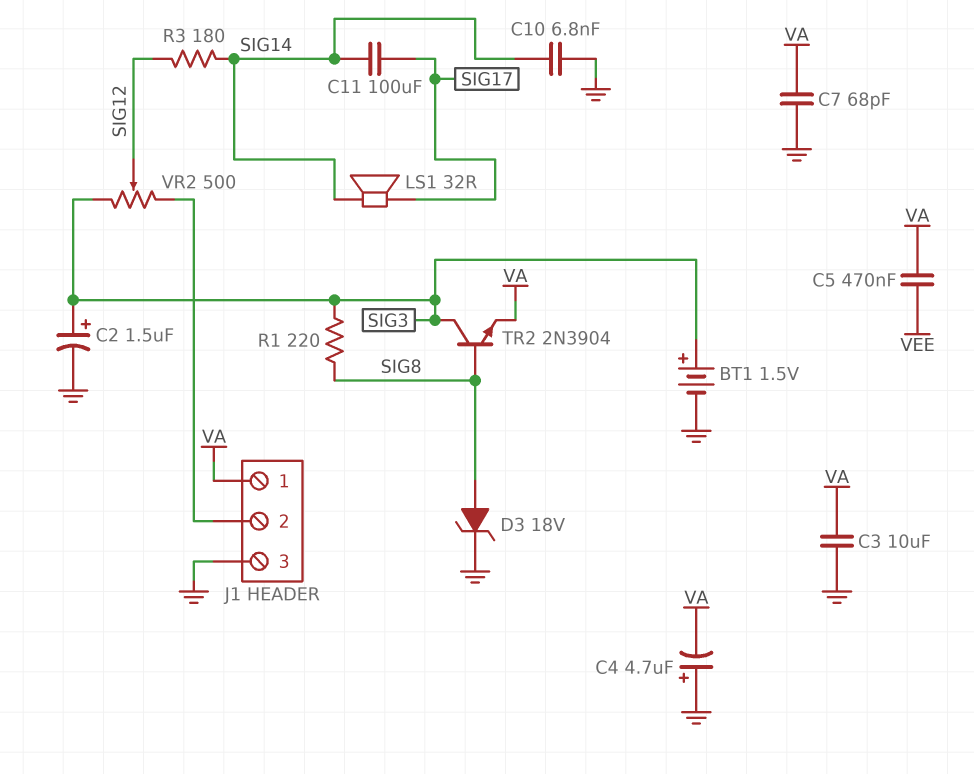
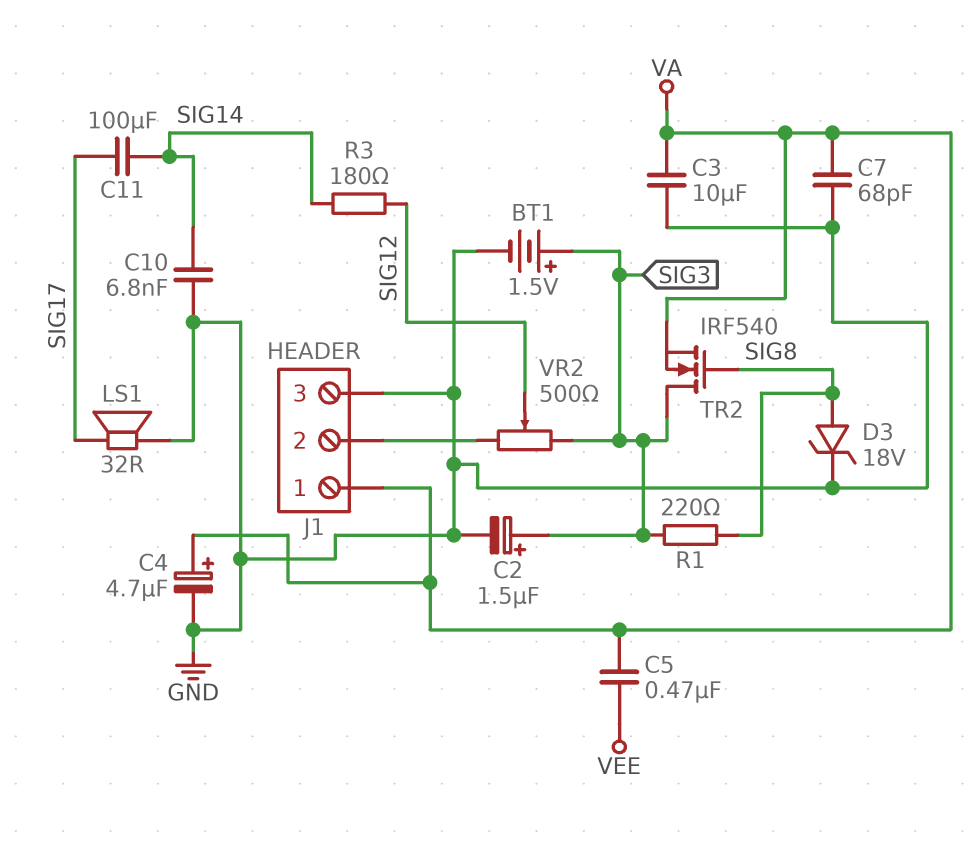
C4: 4.7uF (plus GND, minus VA) -> 4.7uF (plus VA, minus GND)
LS1: speaker 32R (SIG14, SIG17) -> speaker 32R (GND, SIG17)
TR2: NPN 2N3904 (B SIG8, C SIG3, E VA) -> NMOS IRF540 (G SIG8, D SIG3, S VA)

